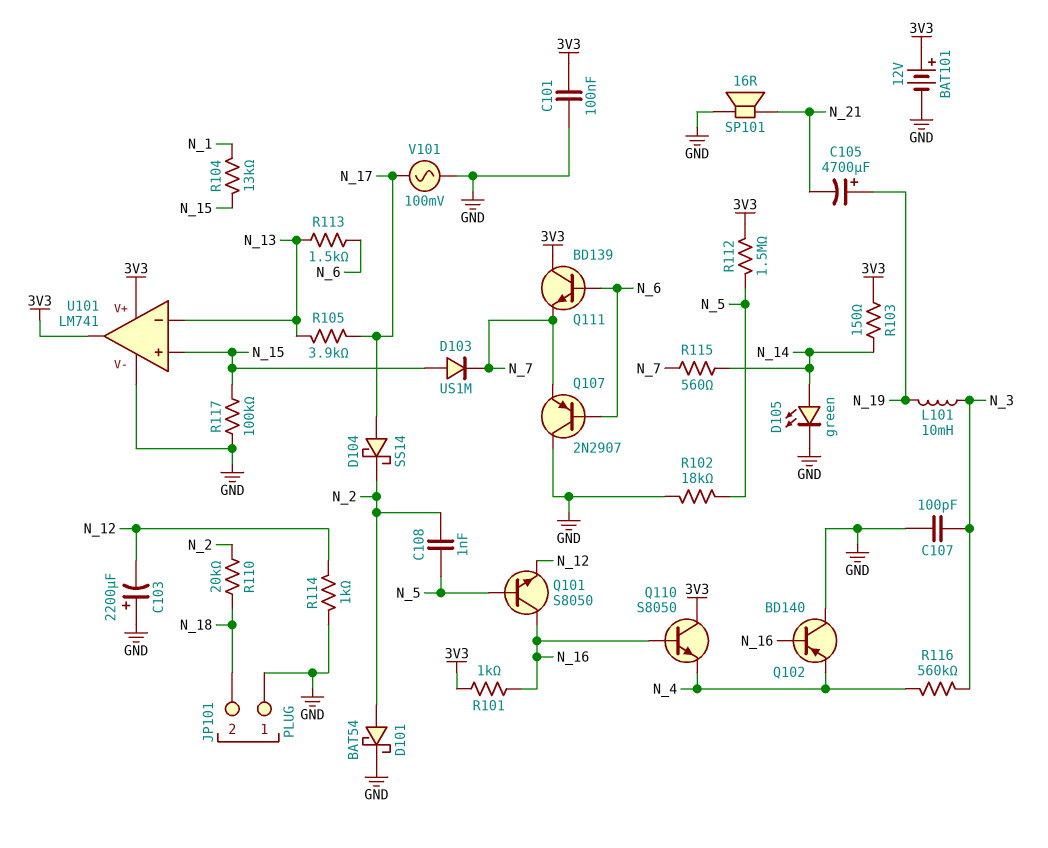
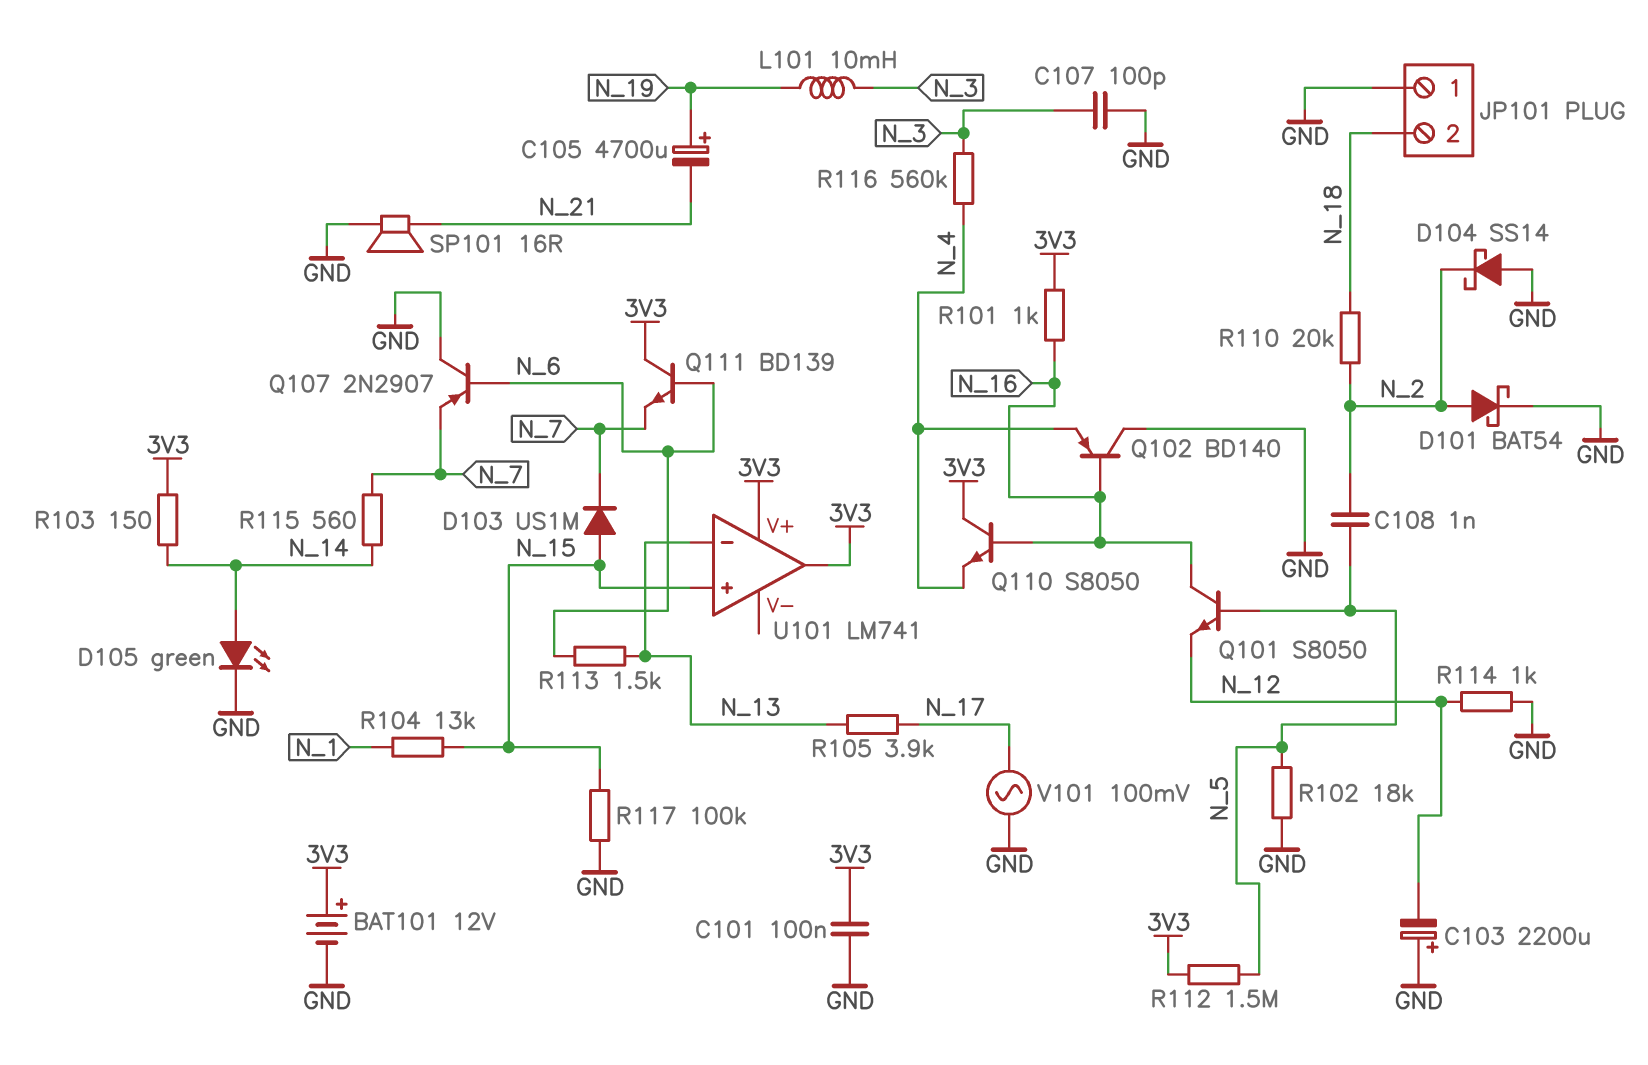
D104: schottky SS14 (A N_17, K N_2) -> schottky SS14 (A GND, K N_2)
U101 pin V-: GND -> none

